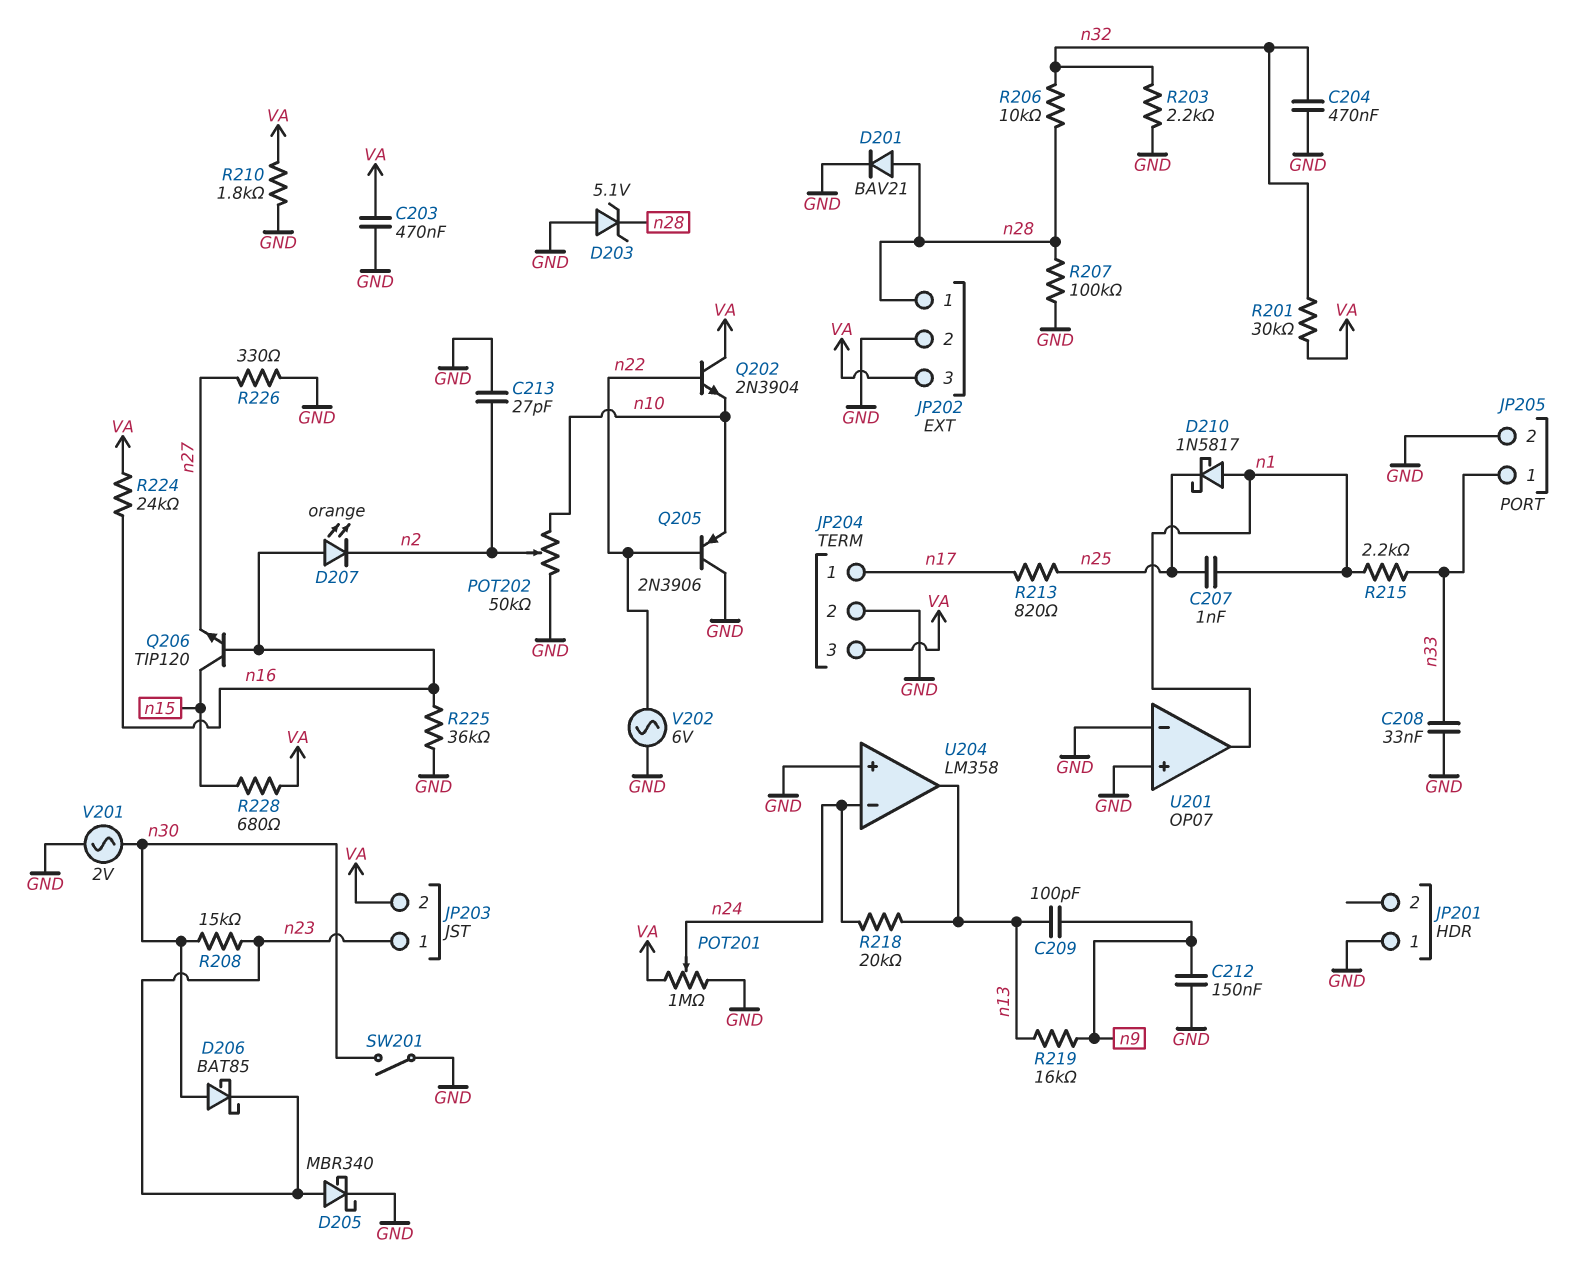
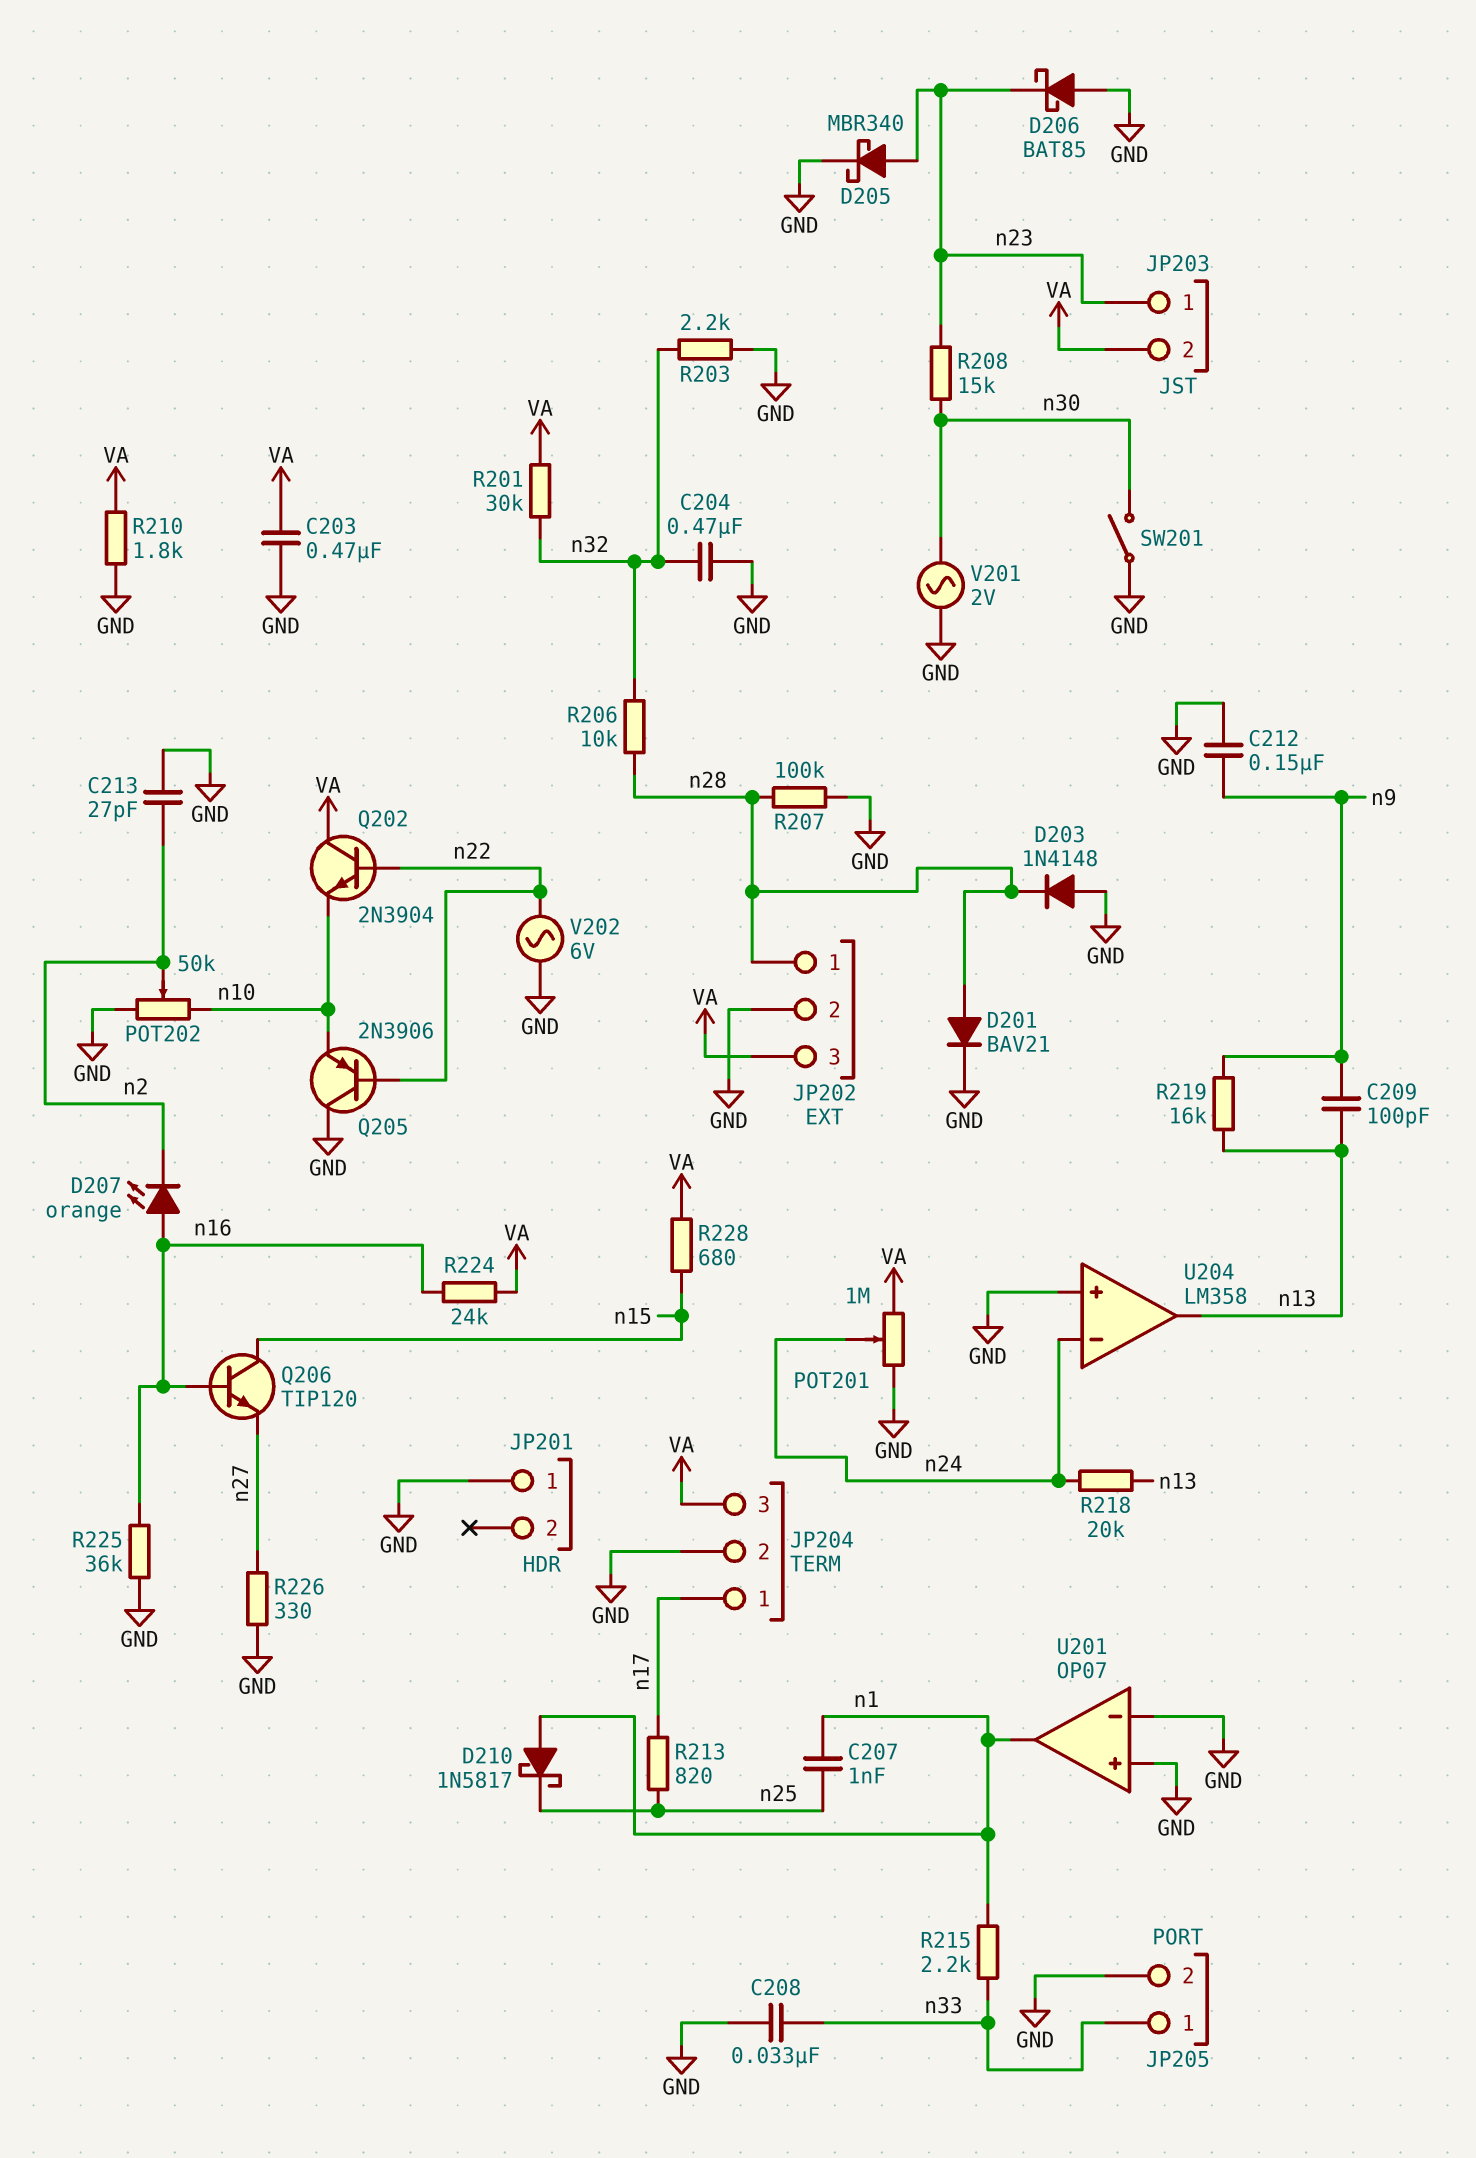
D203: zener 5.1V (A GND, K n28) -> diode 1N4148 (A GND, K n28)
D206: schottky BAT85 (A n30, K n23) -> schottky BAT85 (A GND, K n23)

